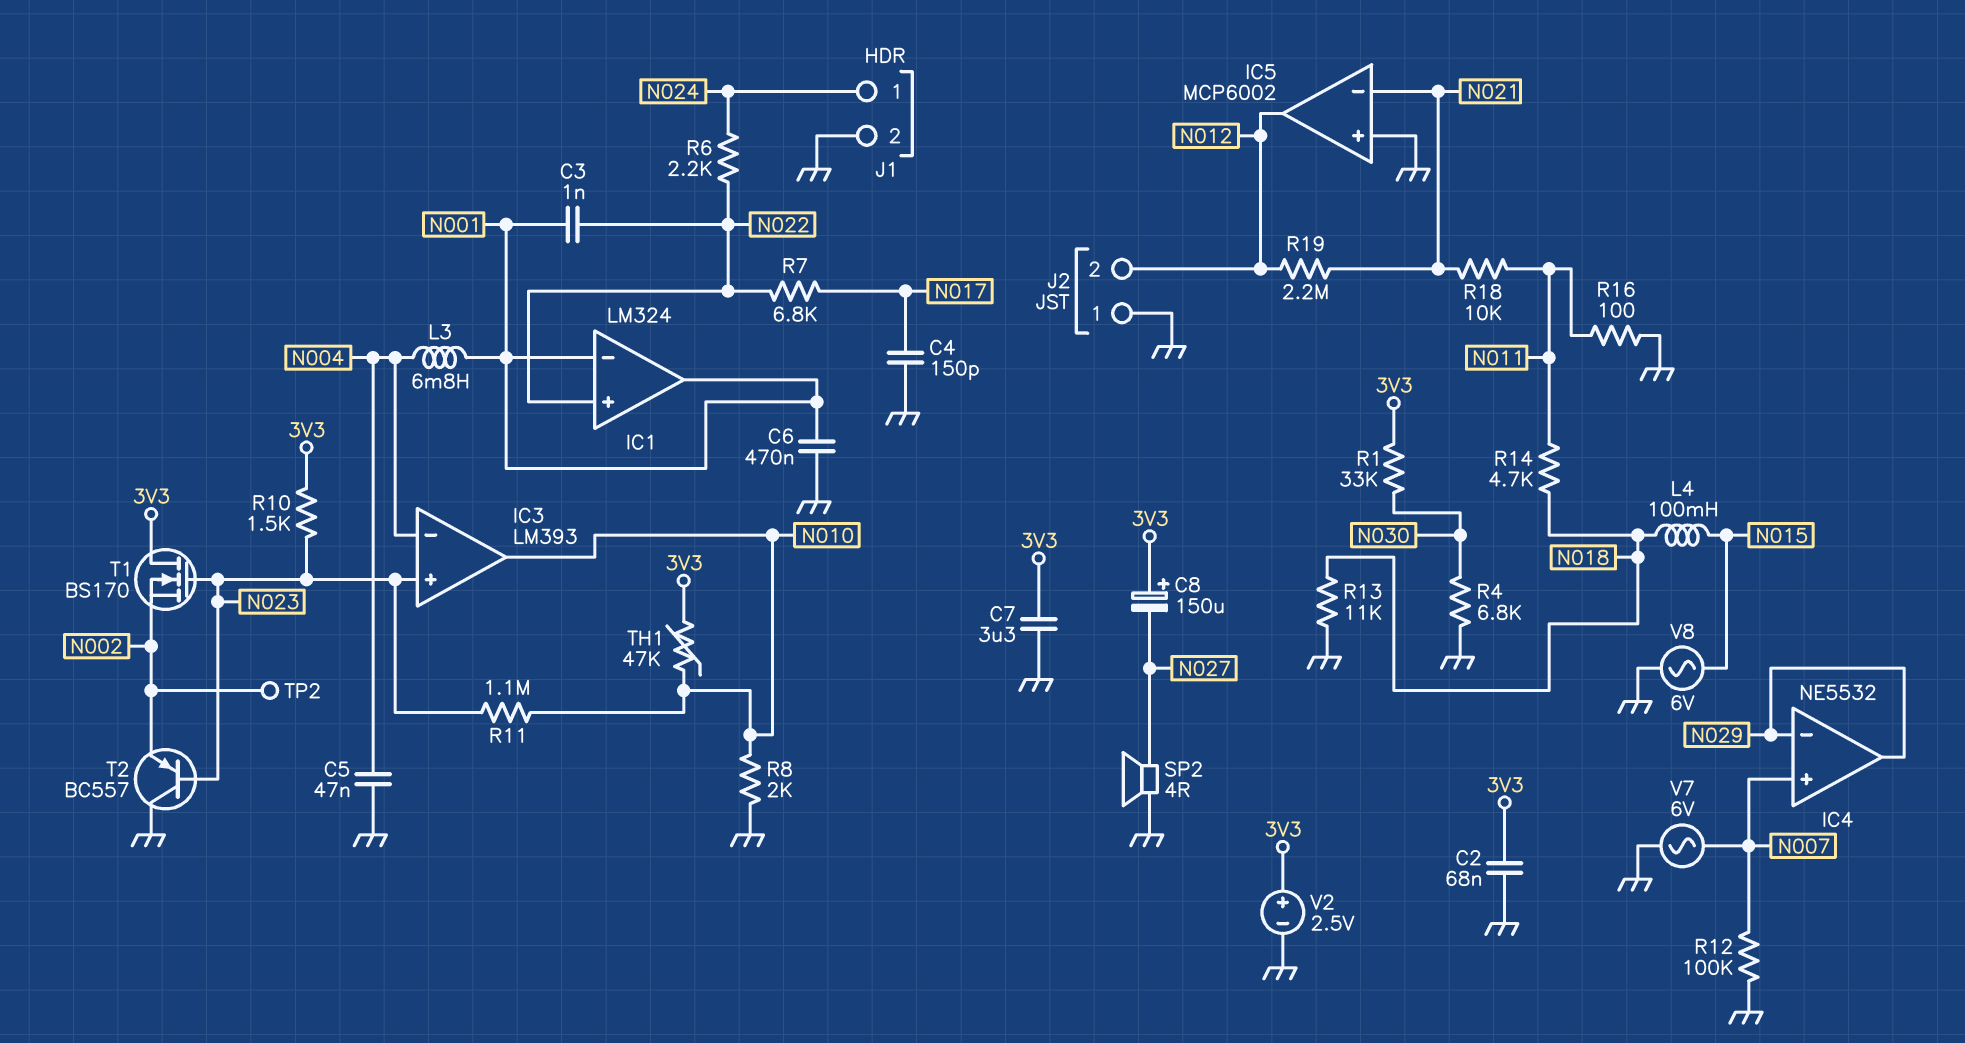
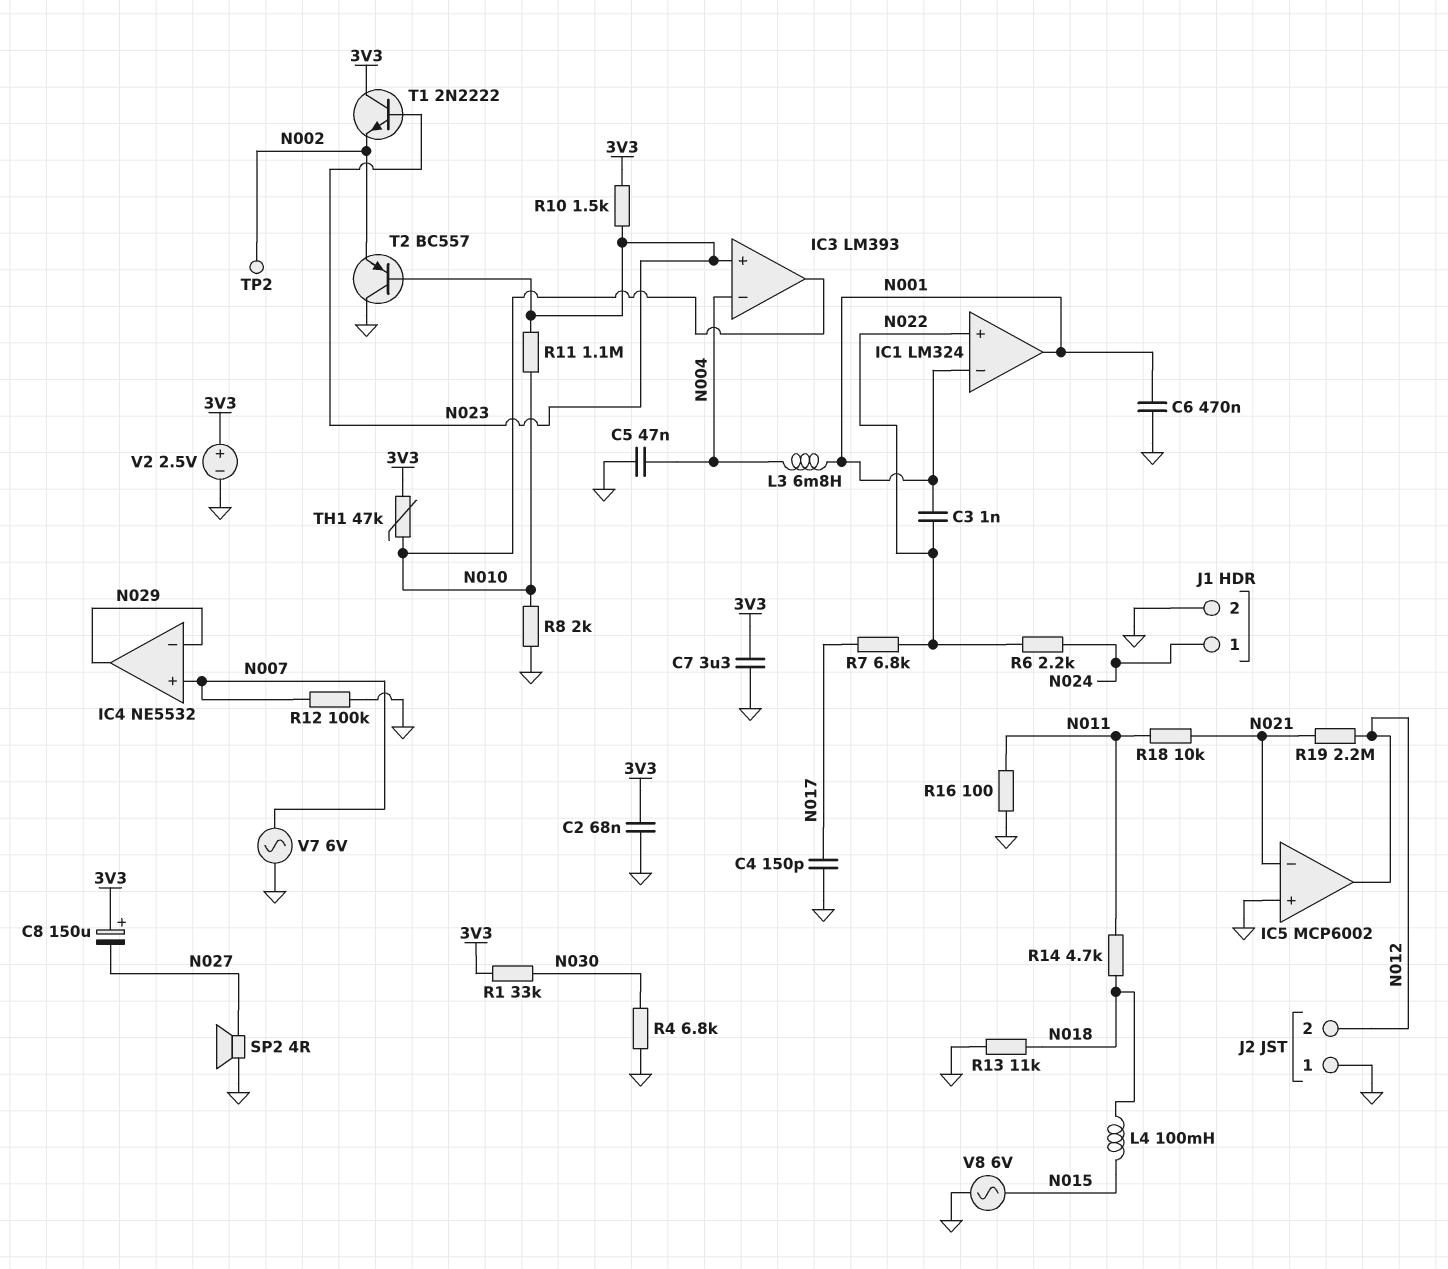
T1: NMOS BS170 (G N023, D 3V3, S N002) -> NPN 2N2222 (B N023, C 3V3, E N002)

